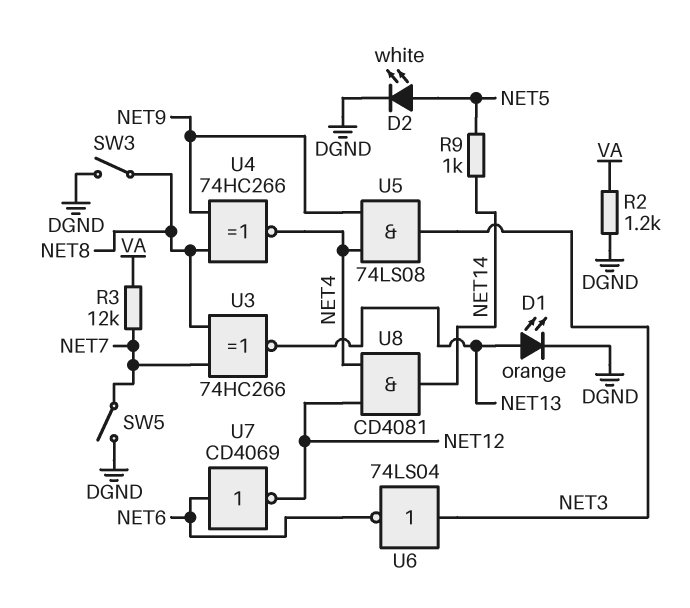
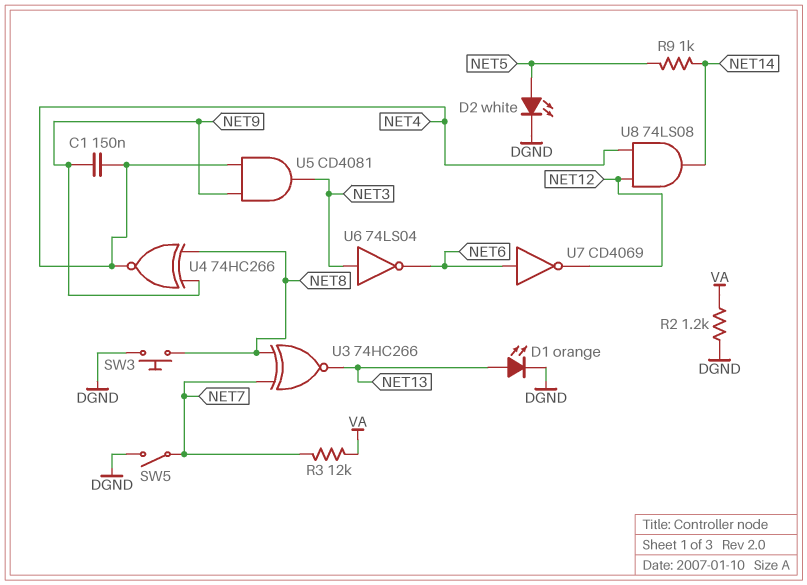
C1: none -> 150nF (NET4, NET9)
SW3: switch (DGND, NET8) -> button (DGND, NET8)
U5: AND 74LS08 (in NET4, in NET9, out NET3) -> AND CD4081 (in NET4, in NET9, out NET3)
U8: AND CD4081 (in NET4, in NET12, out NET14) -> AND 74LS08 (in NET4, in NET12, out NET14)

